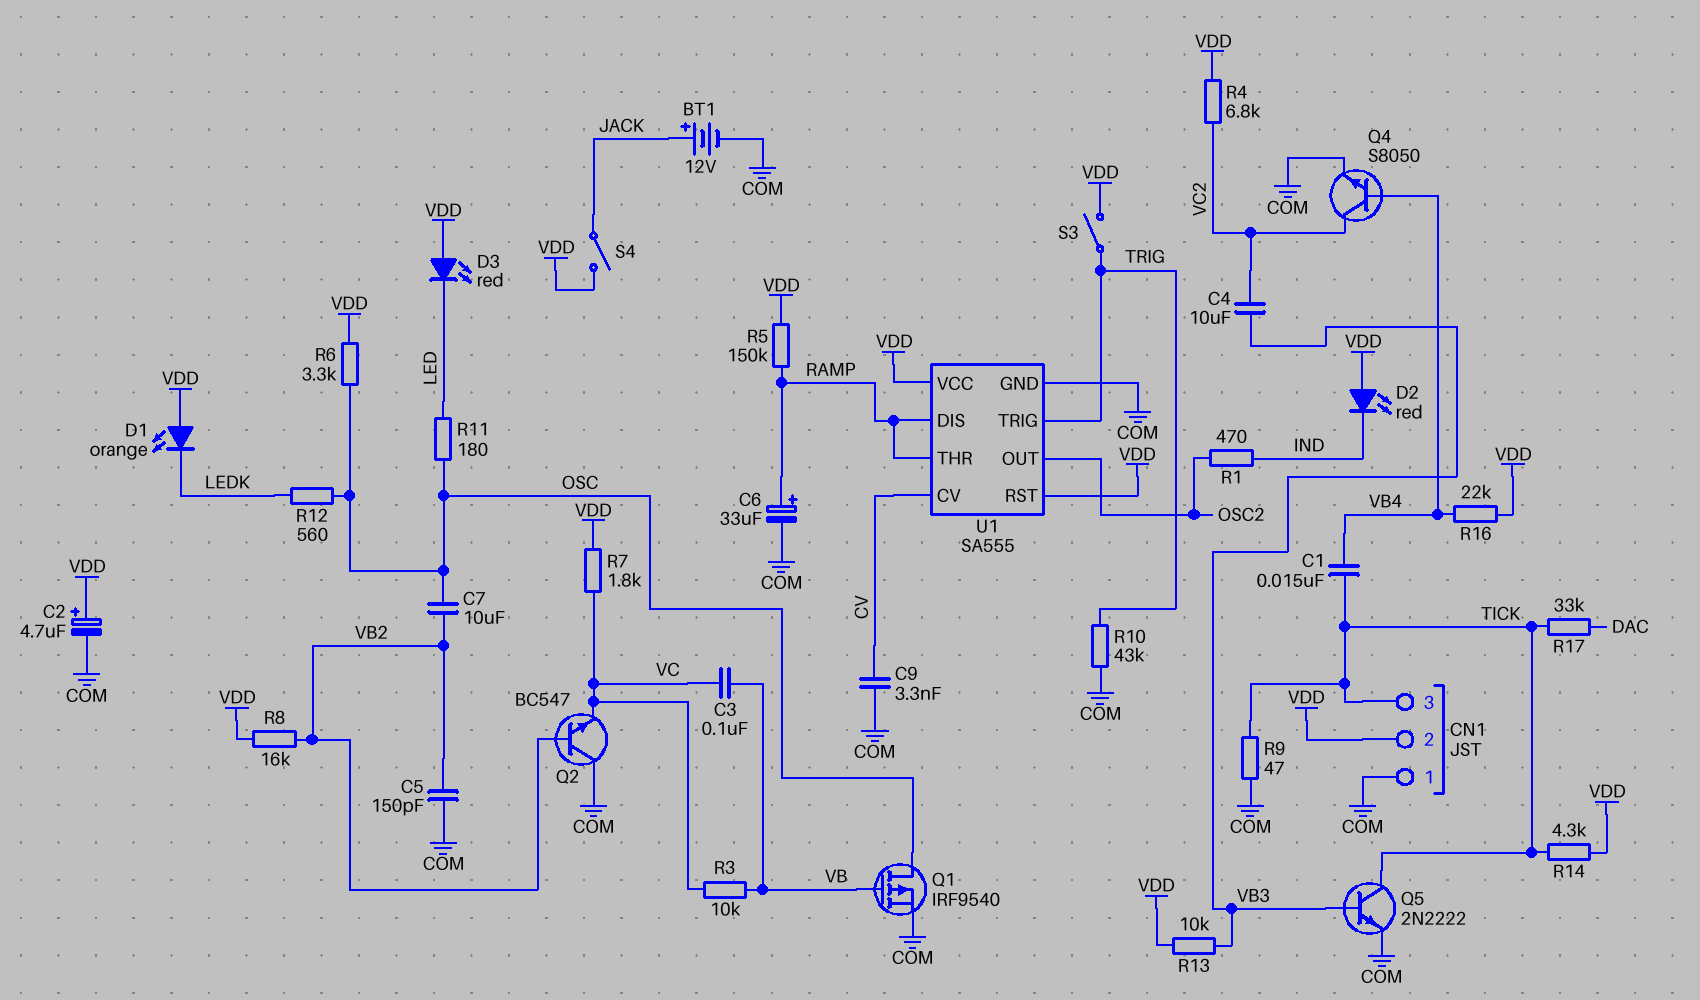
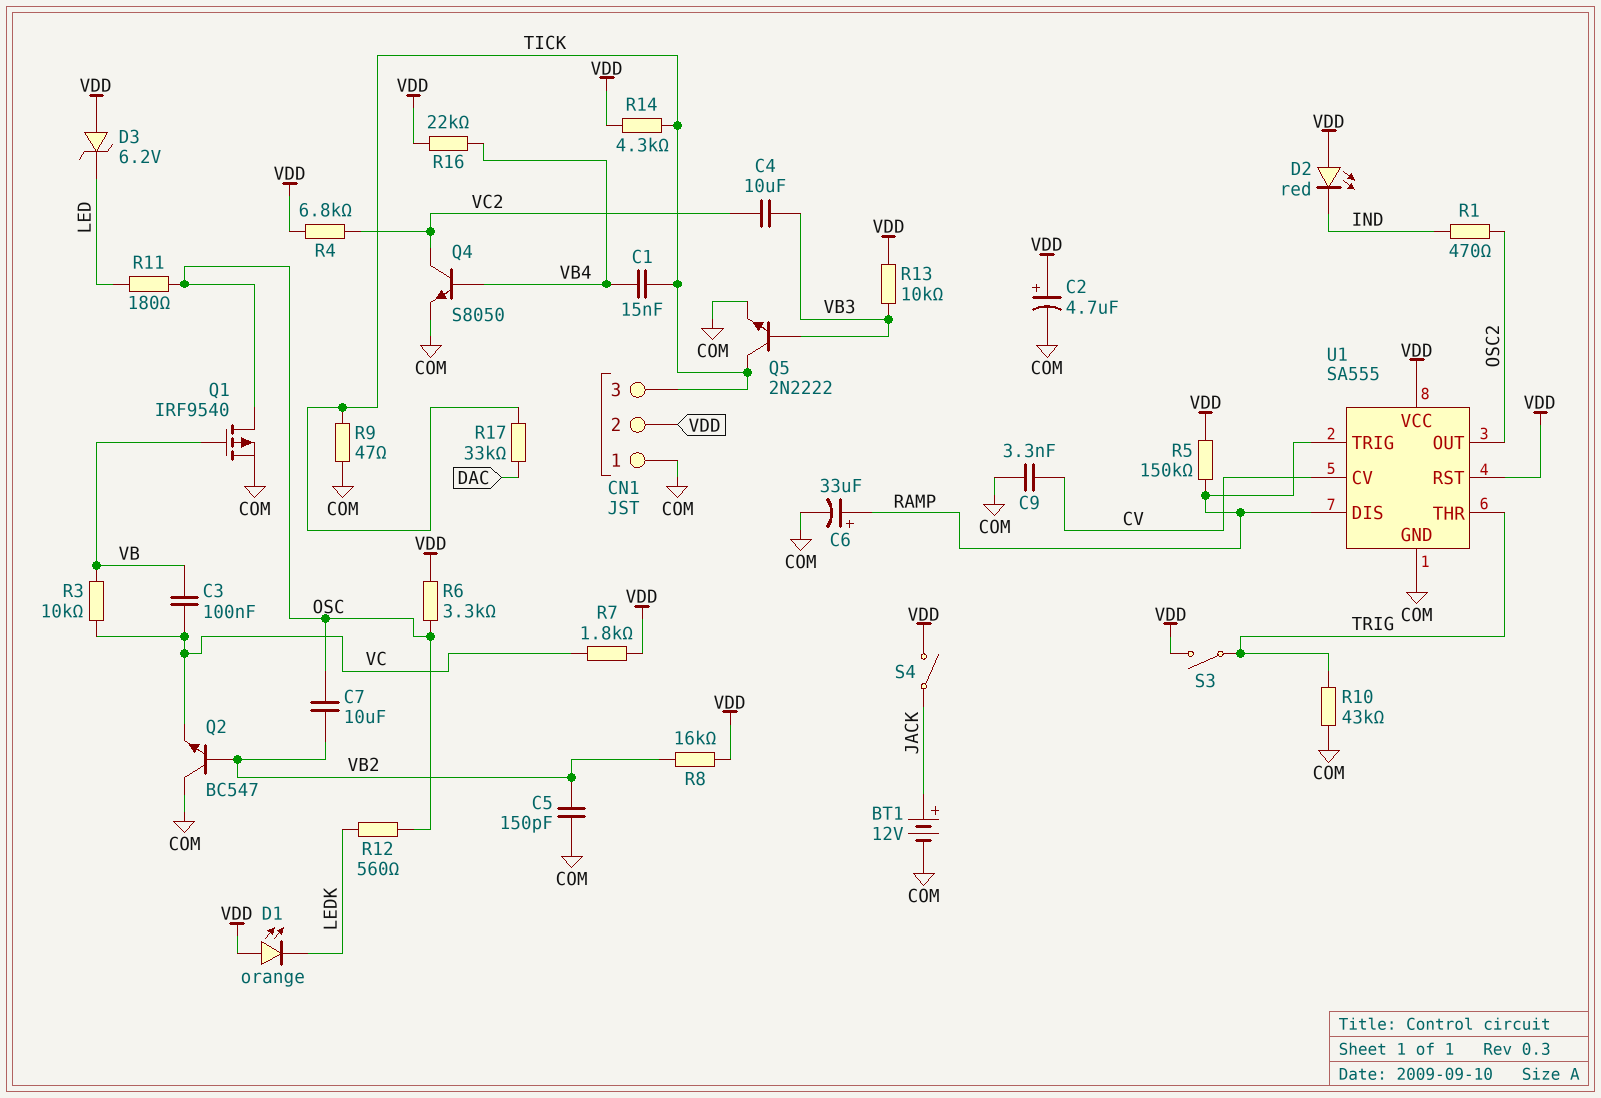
D3: LED red (A VDD, K LED) -> zener 6.2V (A VDD, K LED)
U1 pin THR: RAMP -> TRIG
U1 pin TRIG: TRIG -> RAMP

